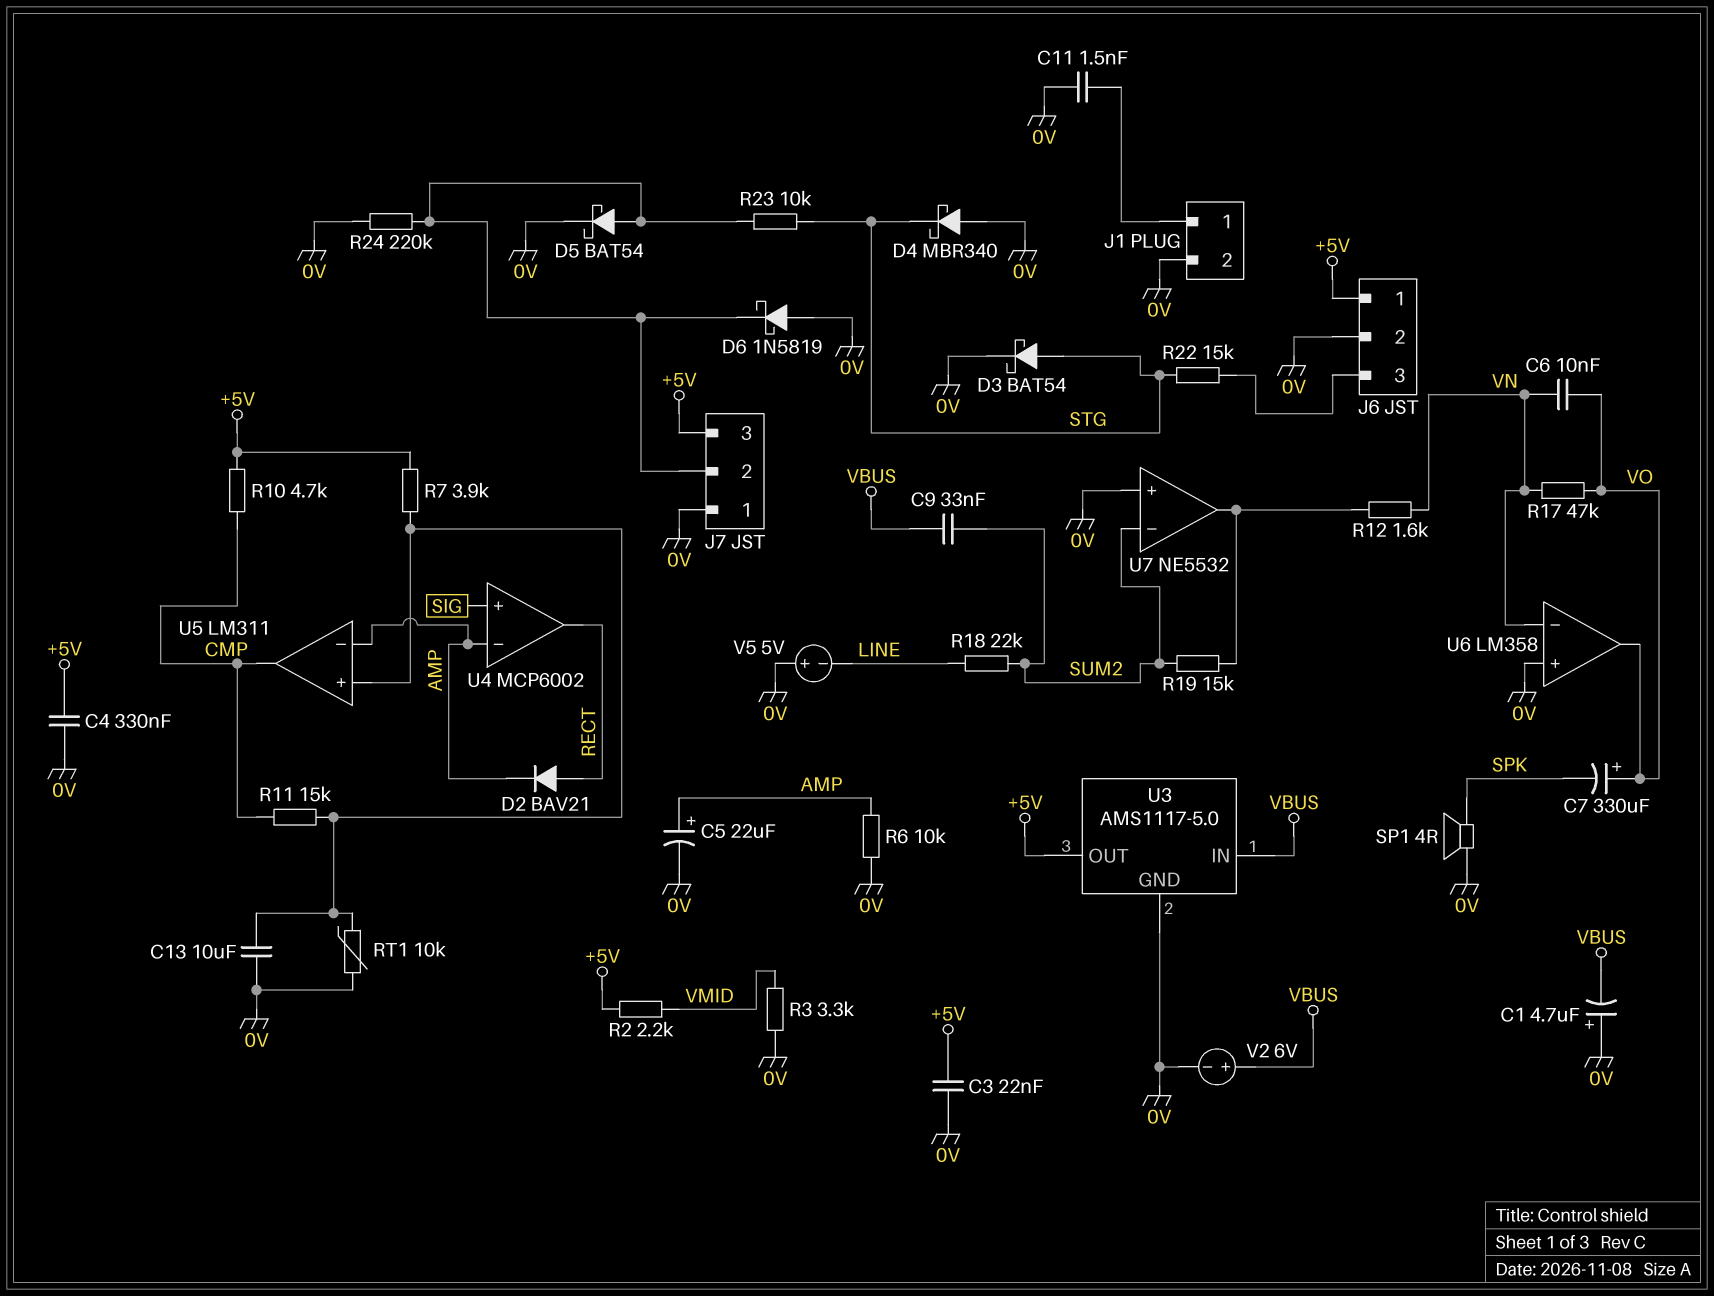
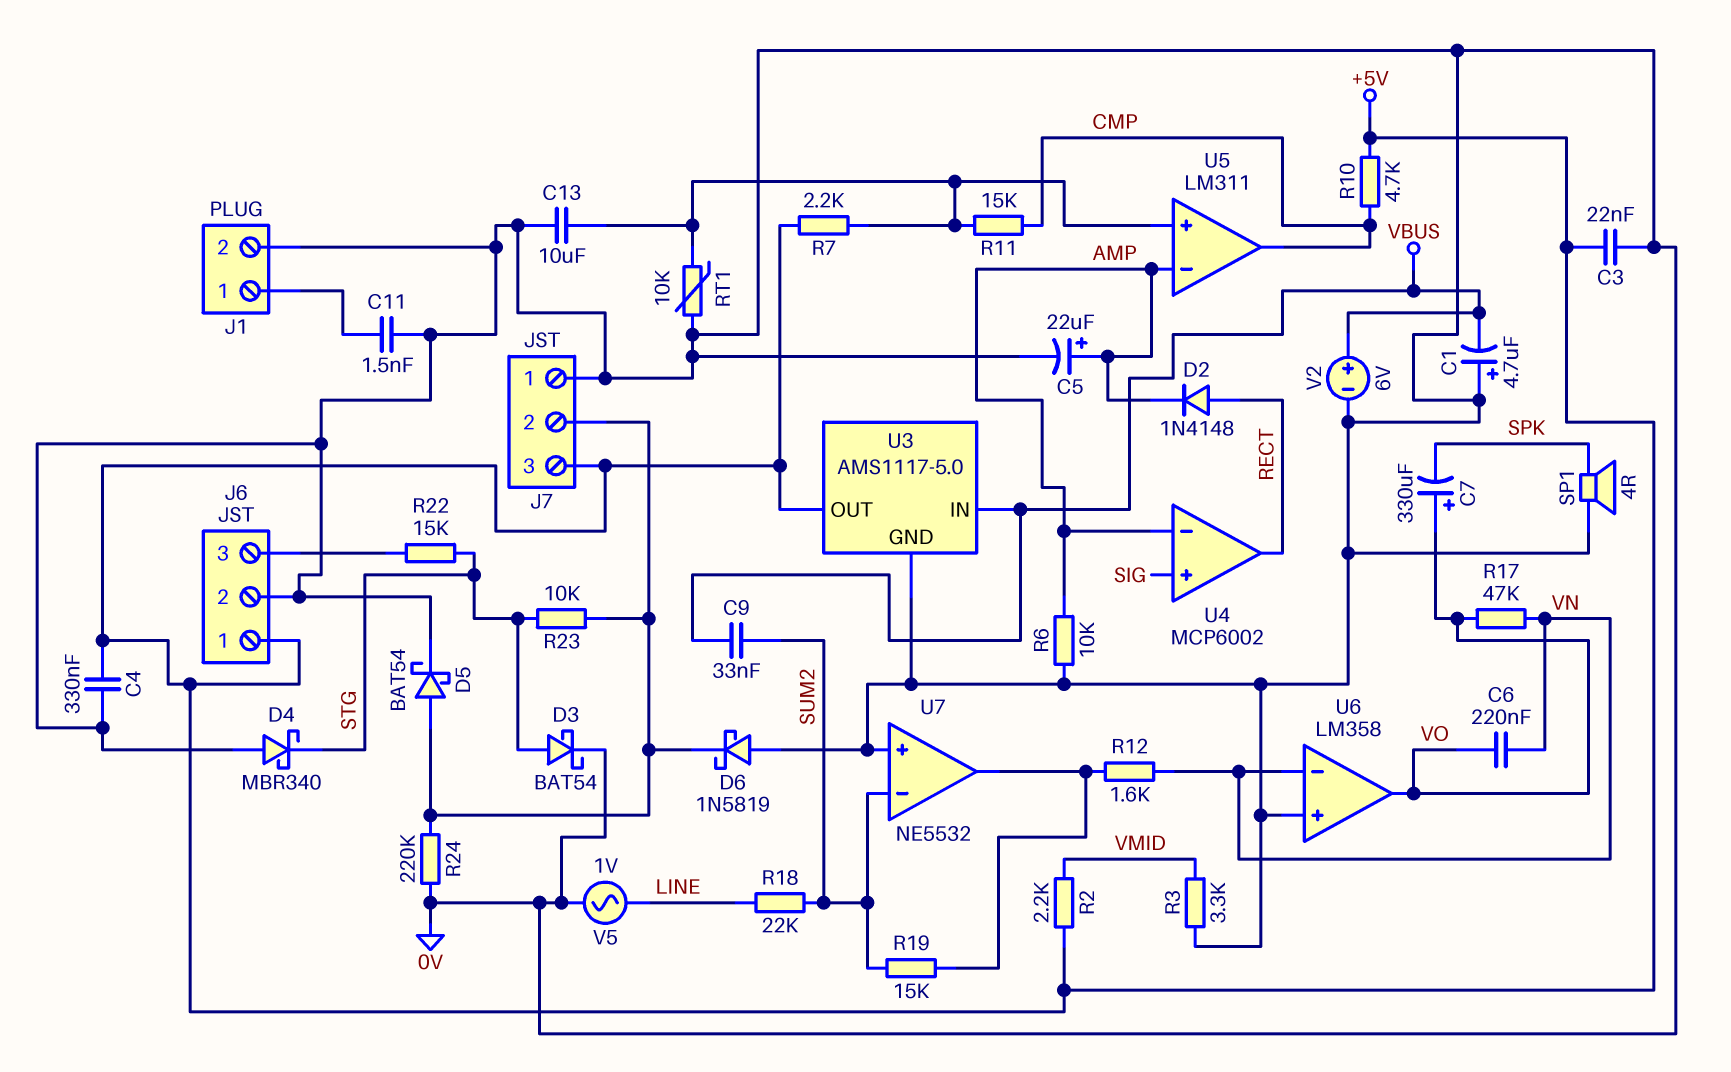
C6: 10nF (VN, VO) -> 220nF (VN, VO)
D2: diode BAV21 (A RECT, K AMP) -> diode 1N4148 (A RECT, K AMP)
R7: 3.9k (+5V, U5/in+) -> 2.2k (+5V, U5/in+)
V5: 5V (plus 0V, minus LINE) -> AC 1V (0V, LINE)

